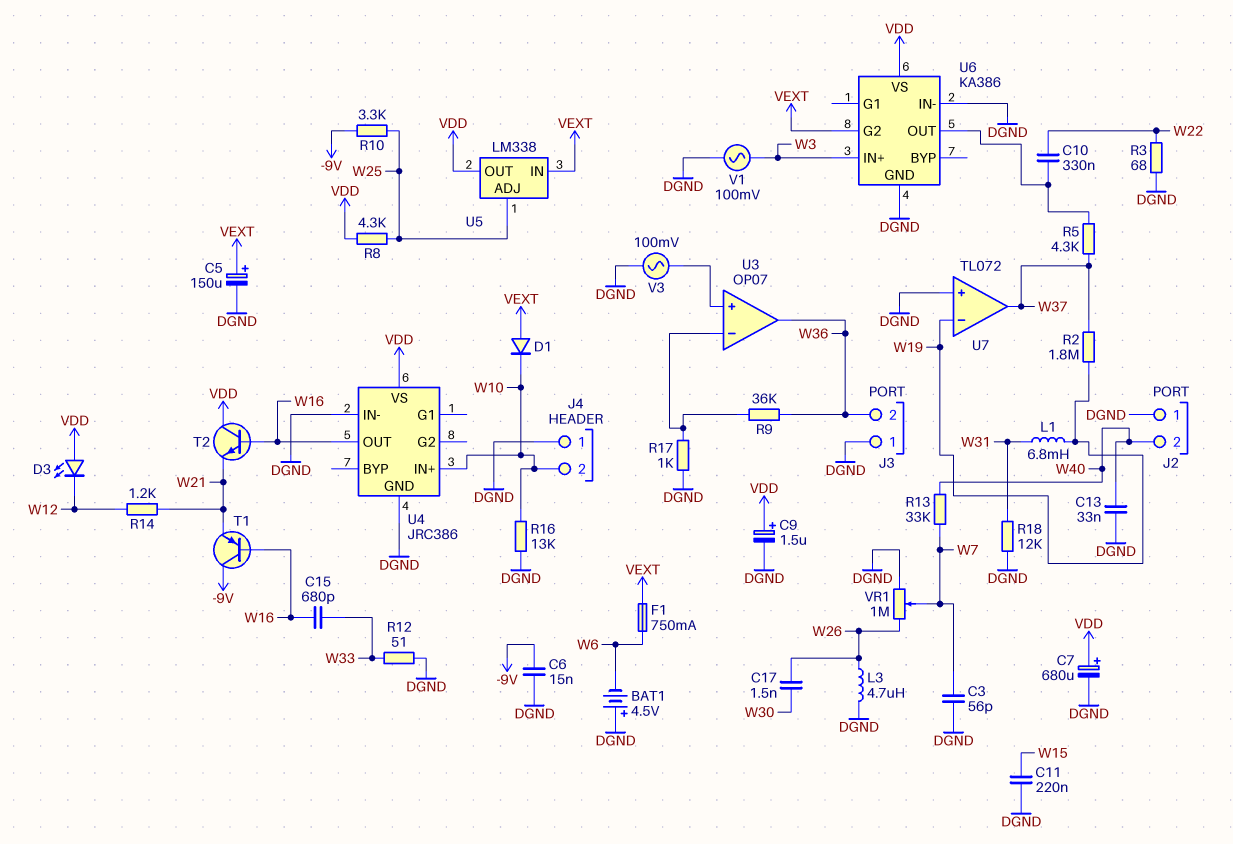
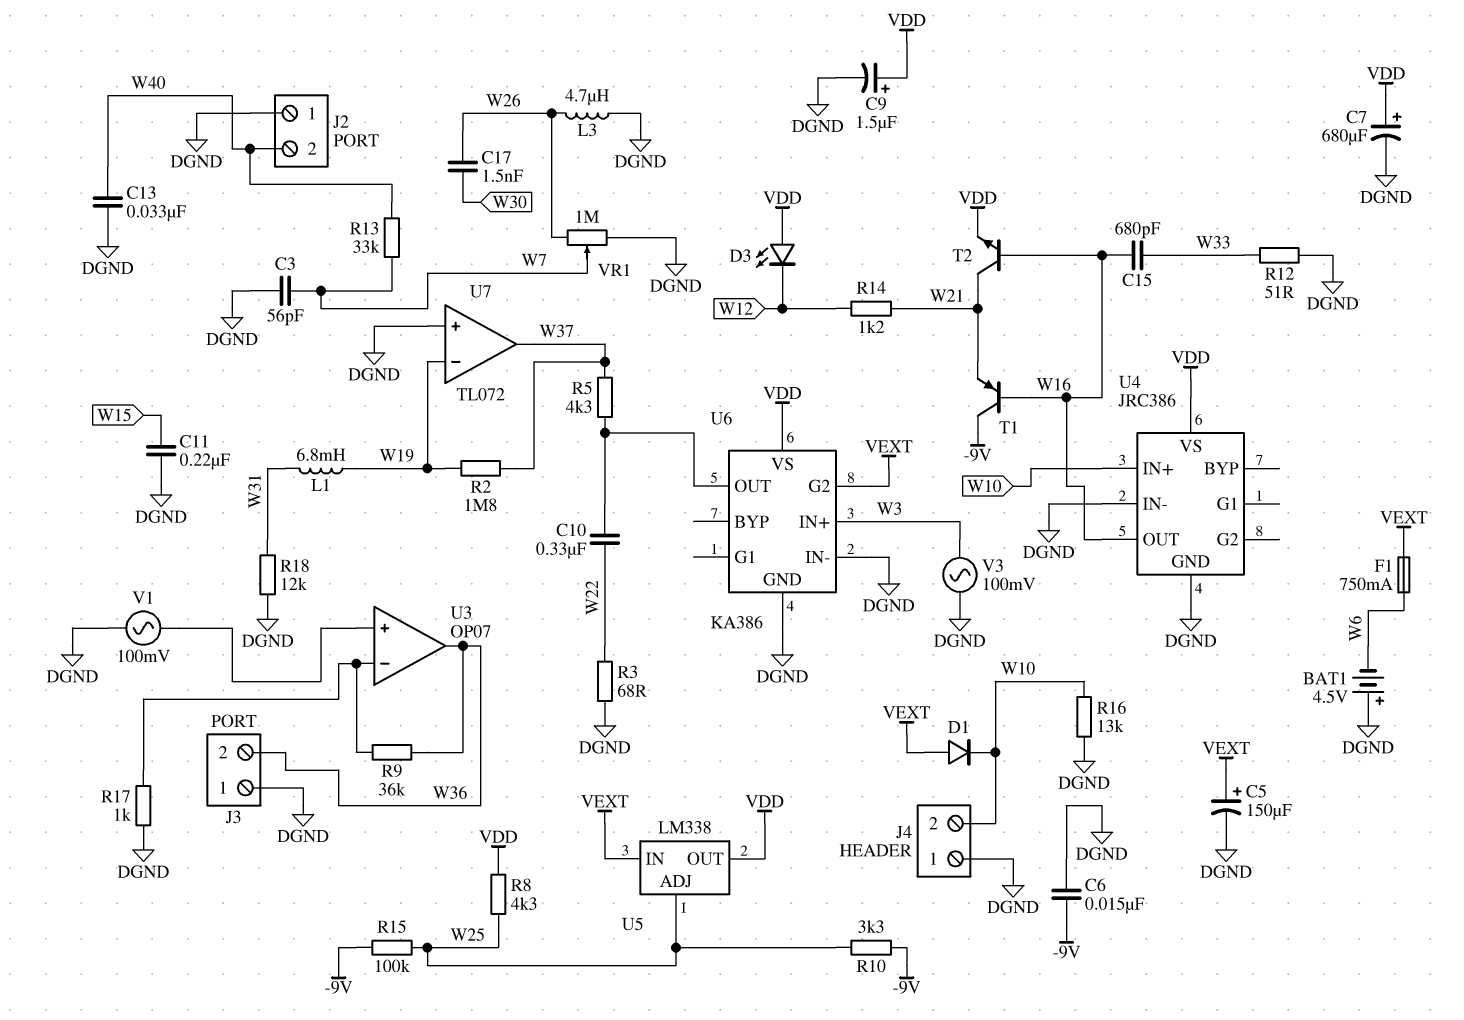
R15: none -> 100k (-9V, W25)
T2: NPN (B W16, C VDD, E W21) -> NPN (B W16, C W21, E VDD)
V1: AC 100mV (DGND, W3) -> AC 100mV (DGND, U3/in+)
V3: AC 100mV (DGND, U3/in+) -> AC 100mV (DGND, W3)

